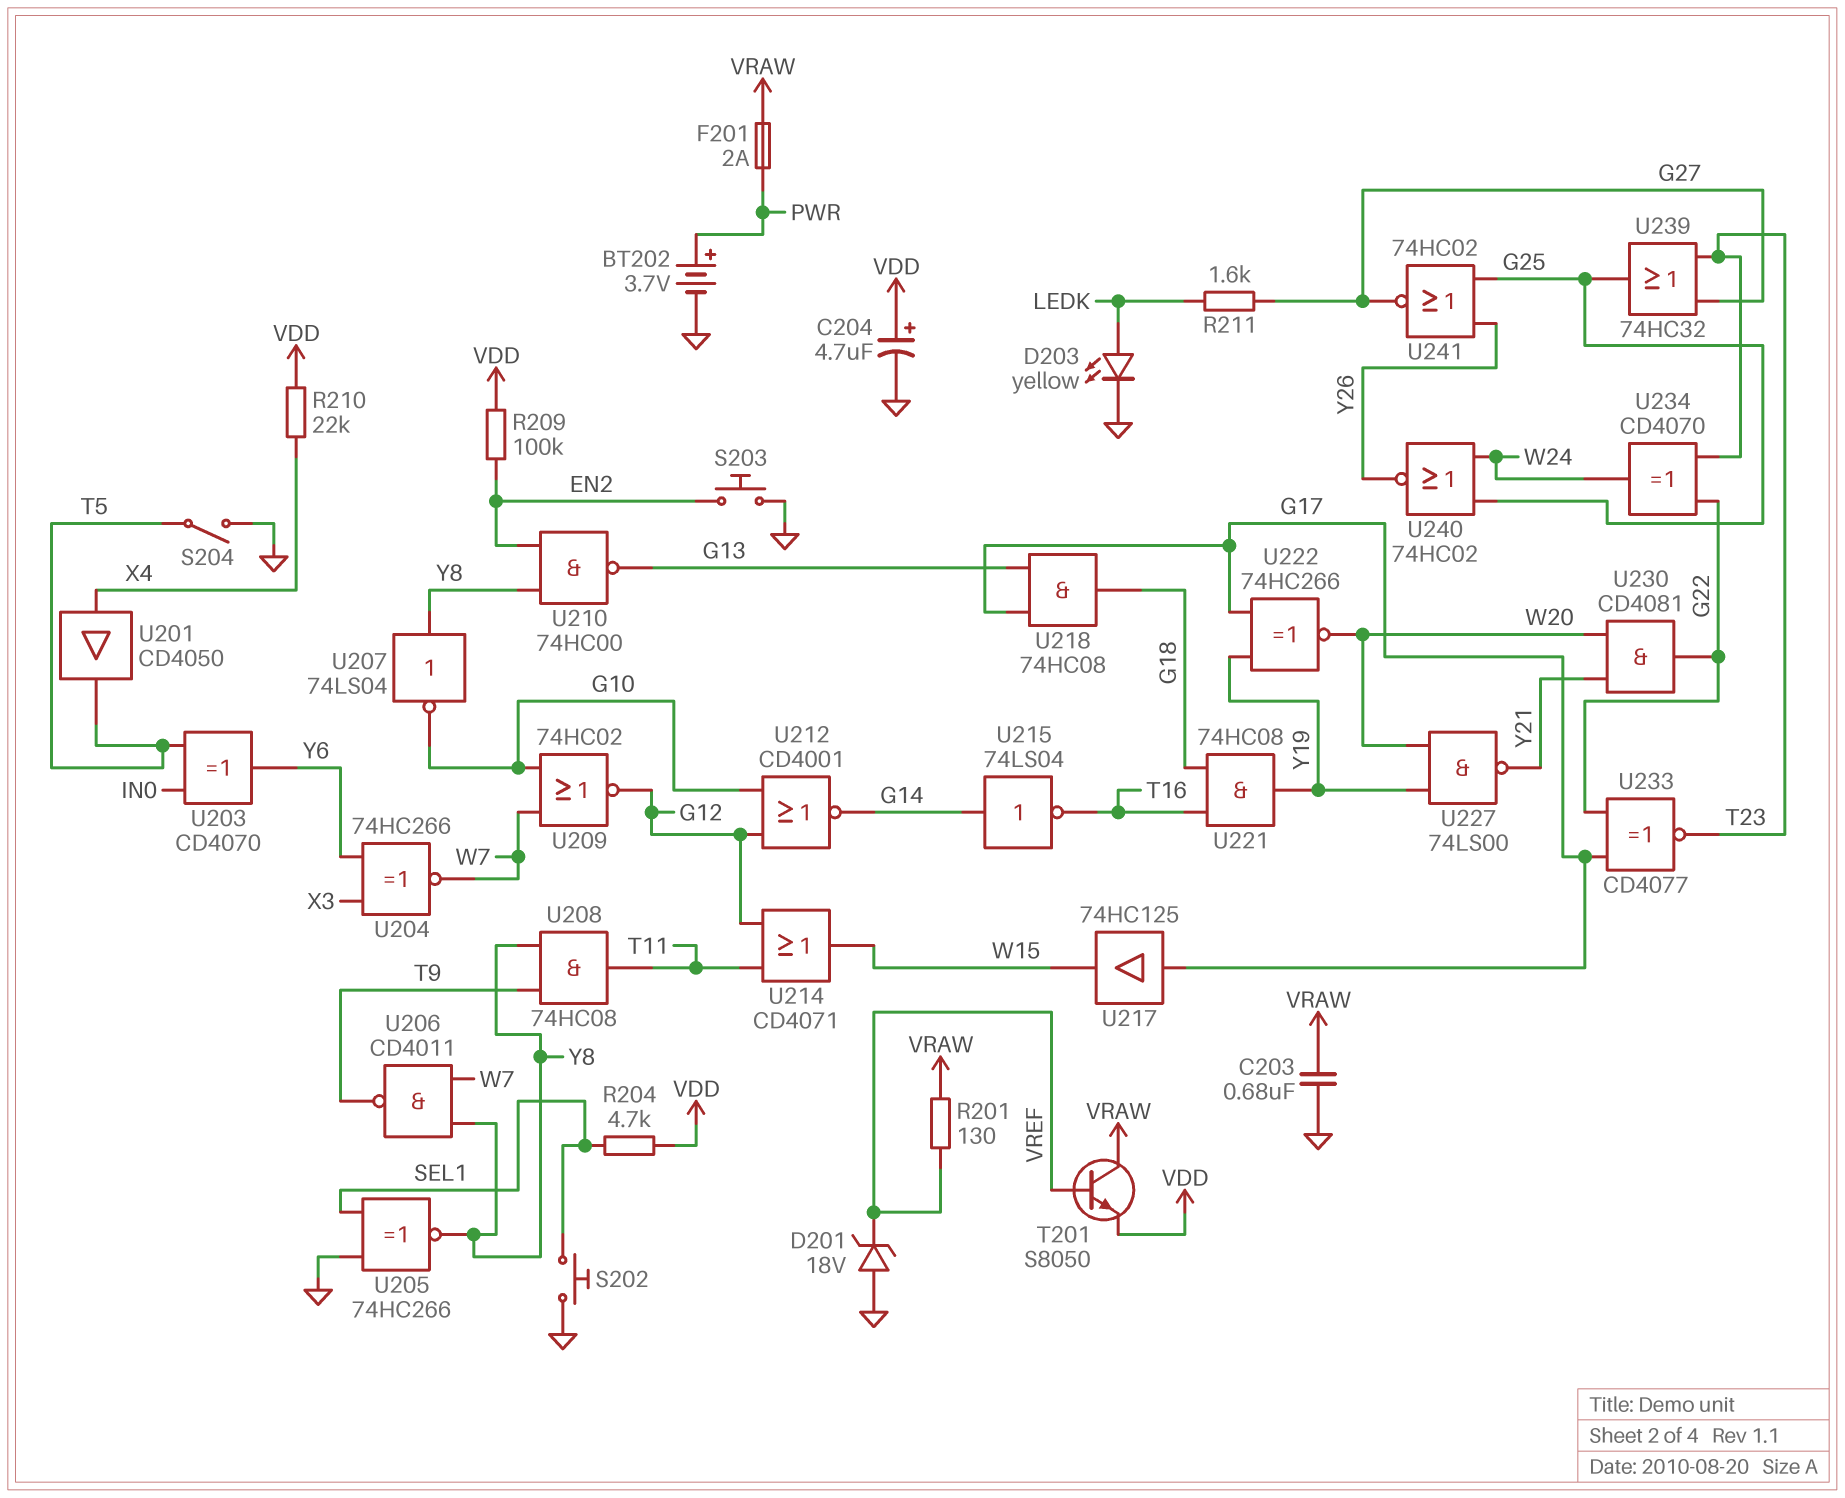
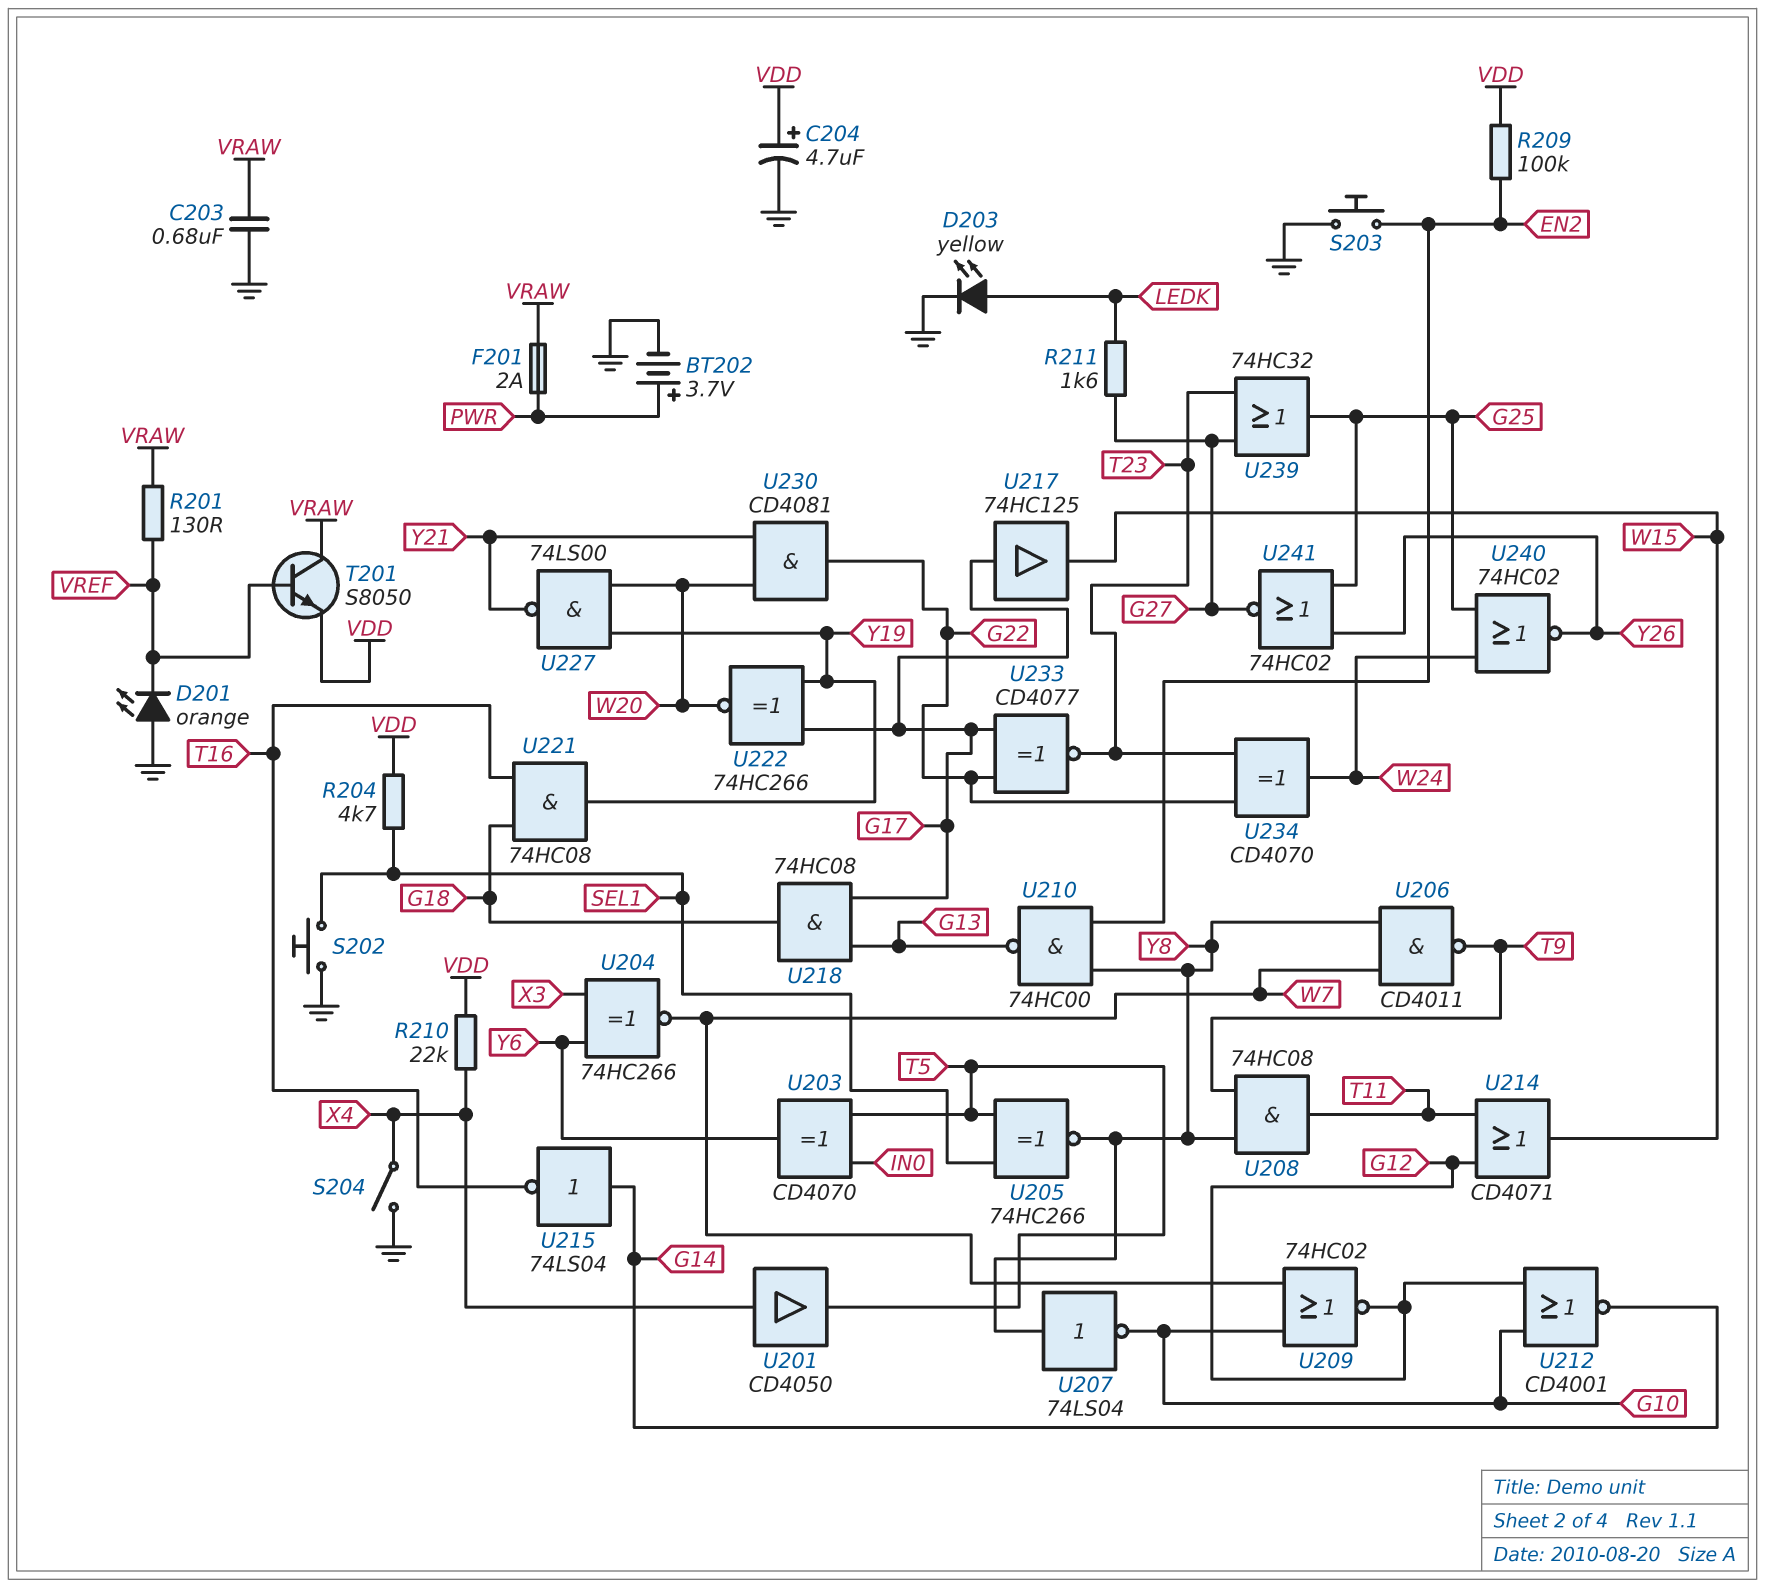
D201: zener 18V (A GND, K VREF) -> LED orange (A GND, K VREF)
S204: switch (GND, T5) -> switch (GND, X4)
U205: XNOR 74HC266 (in GND, in SEL1, out Y8) -> XNOR 74HC266 (in SEL1, in T5, out Y8)

